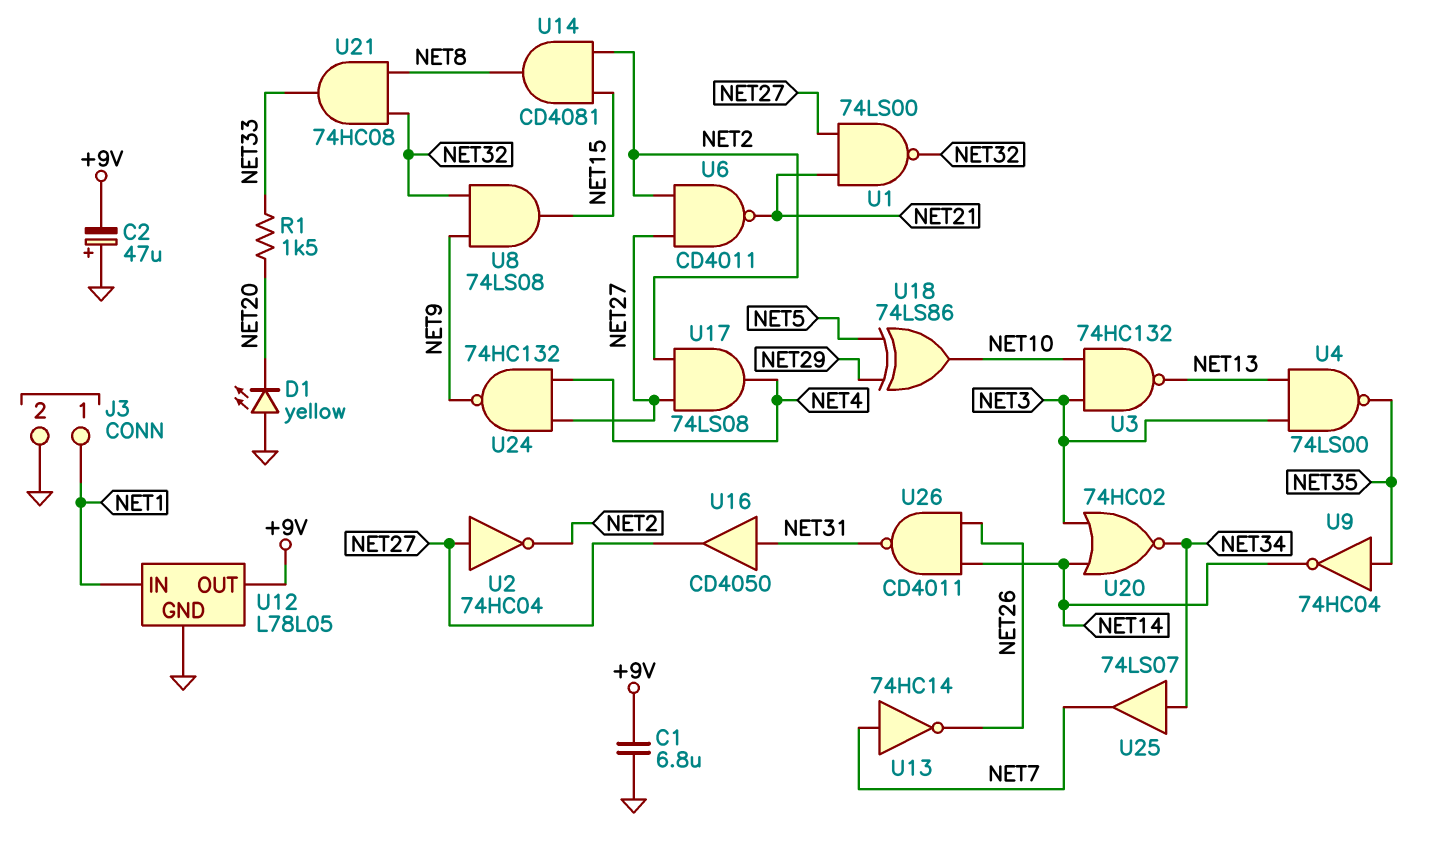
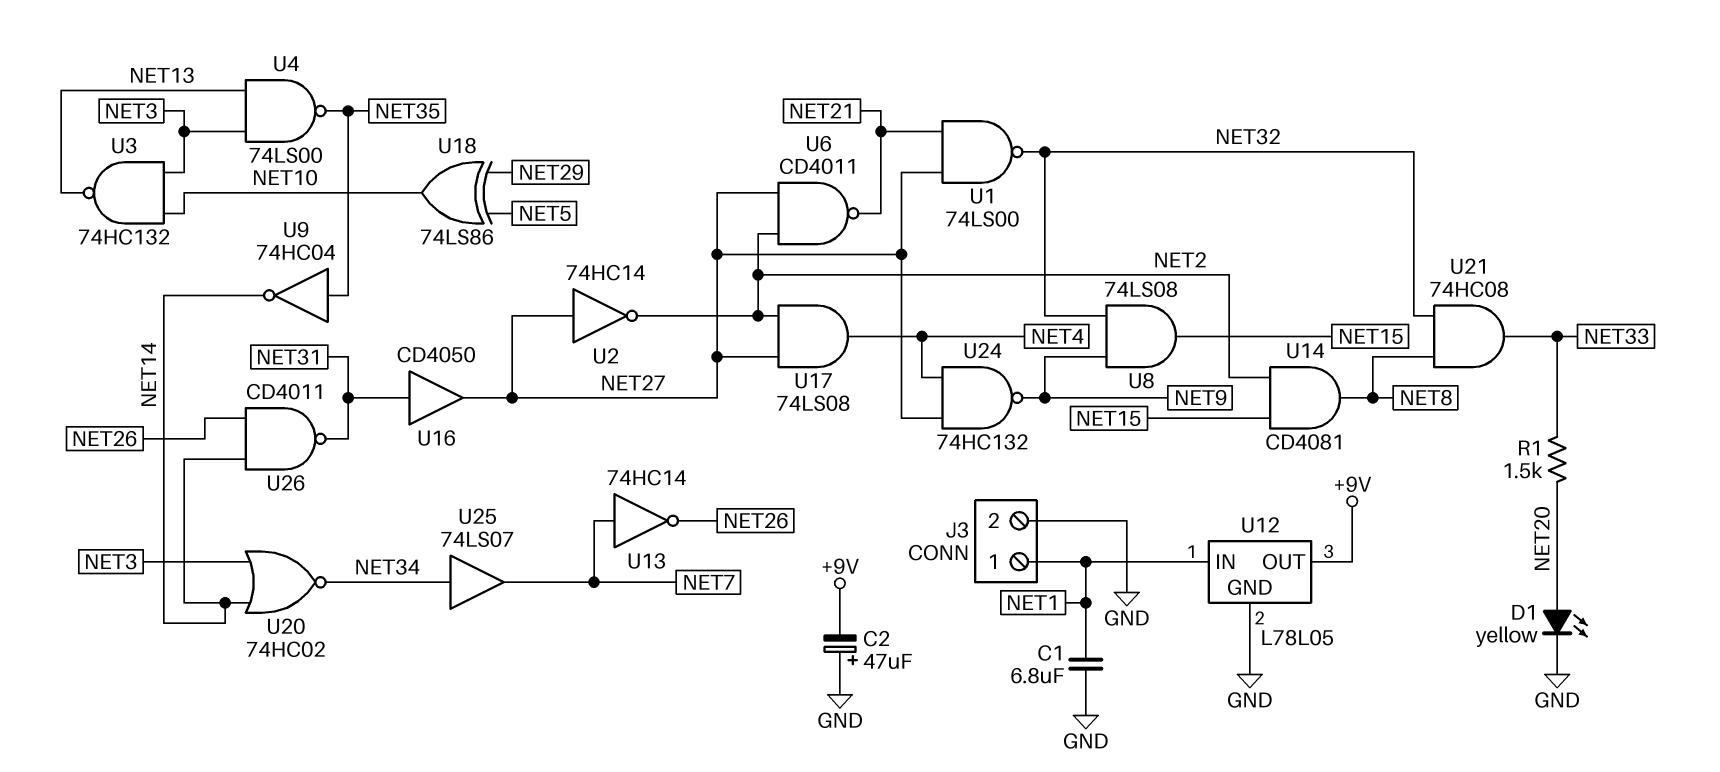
C1: 6.8uF (+9V, GND) -> 6.8uF (GND, NET1)
D1: LED yellow (A GND, K NET20) -> LED yellow (A NET20, K GND)
U2: NOT 74HC04 (in NET27, out NET2) -> NOT 74HC14 (in NET27, out NET2)

